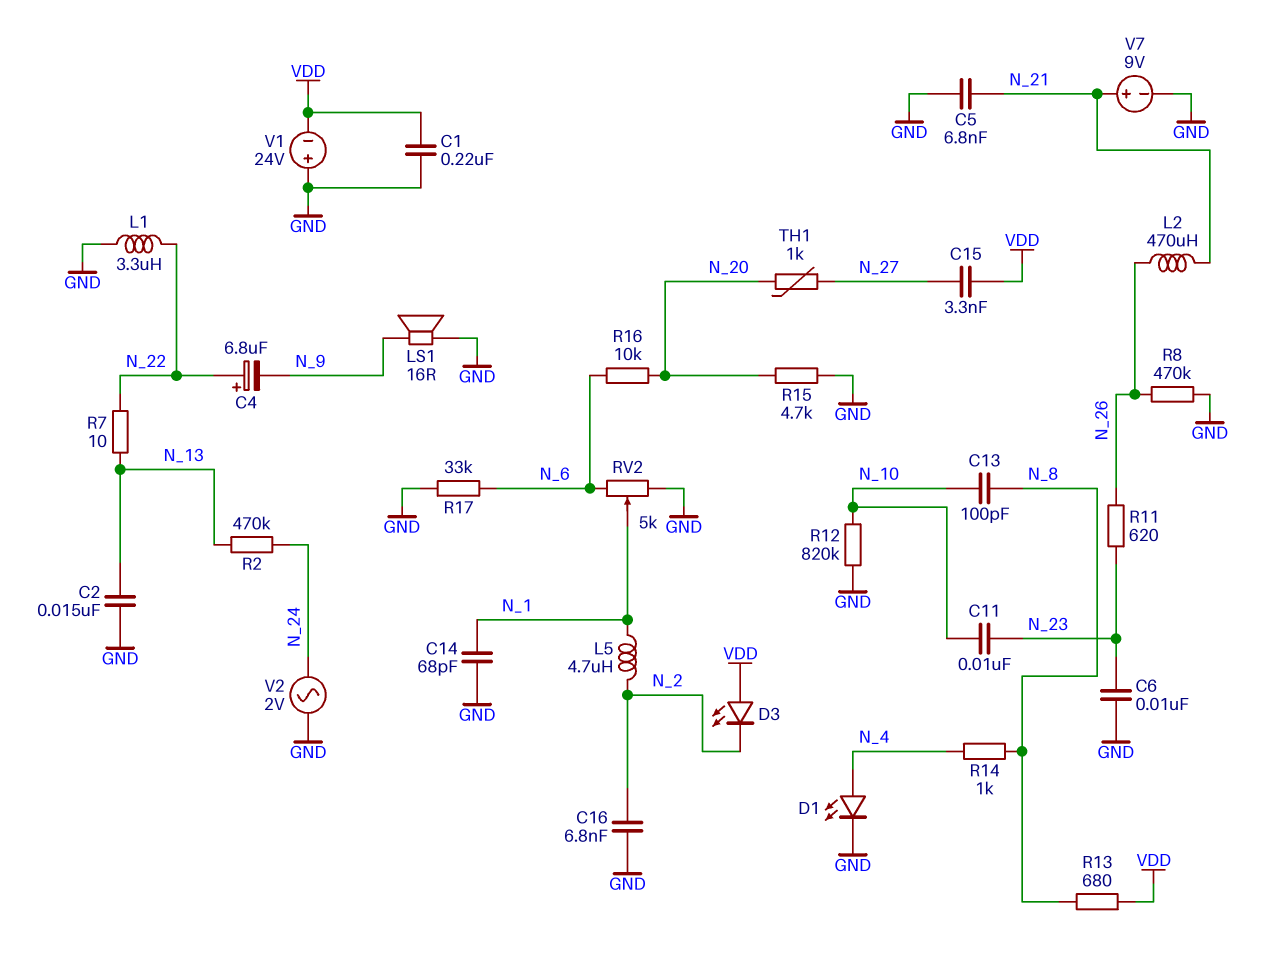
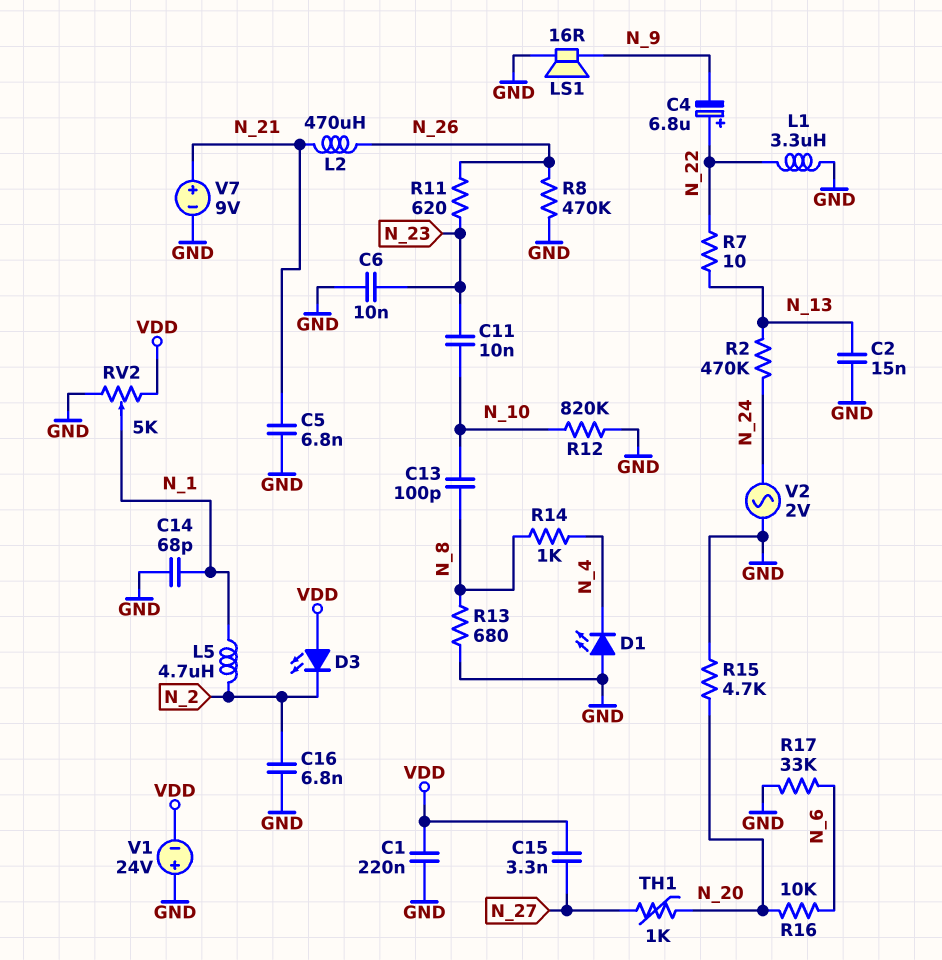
D1: LED (A N_4, K GND) -> LED (A GND, K N_4)
R13: 680 (N_8, VDD) -> 680 (GND, N_8)
RV2: 5k (GND, N_6, wiper N_1) -> 5k (GND, VDD, wiper N_1)

